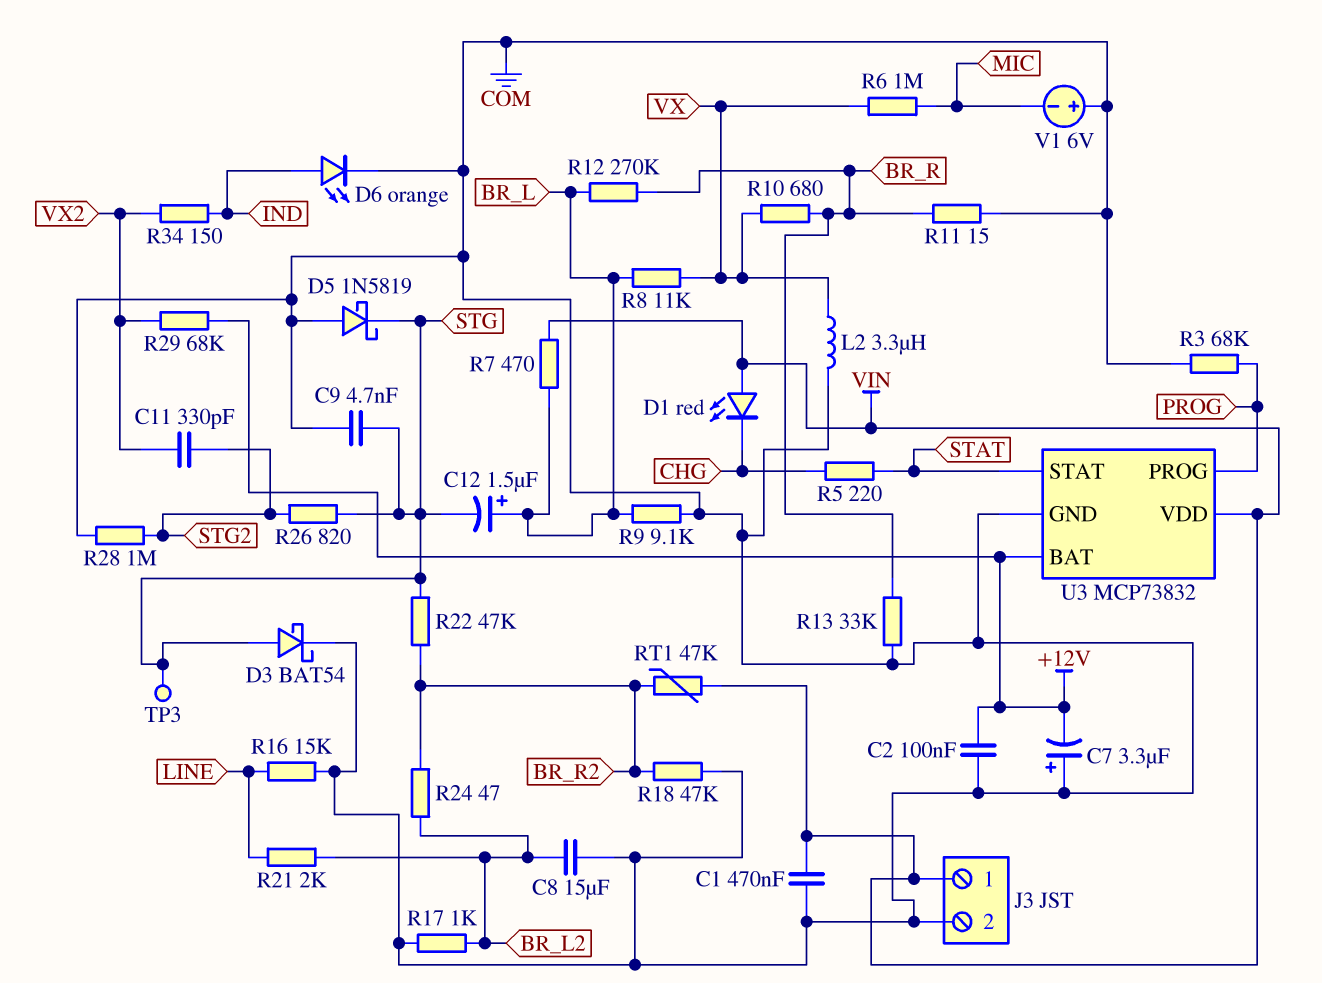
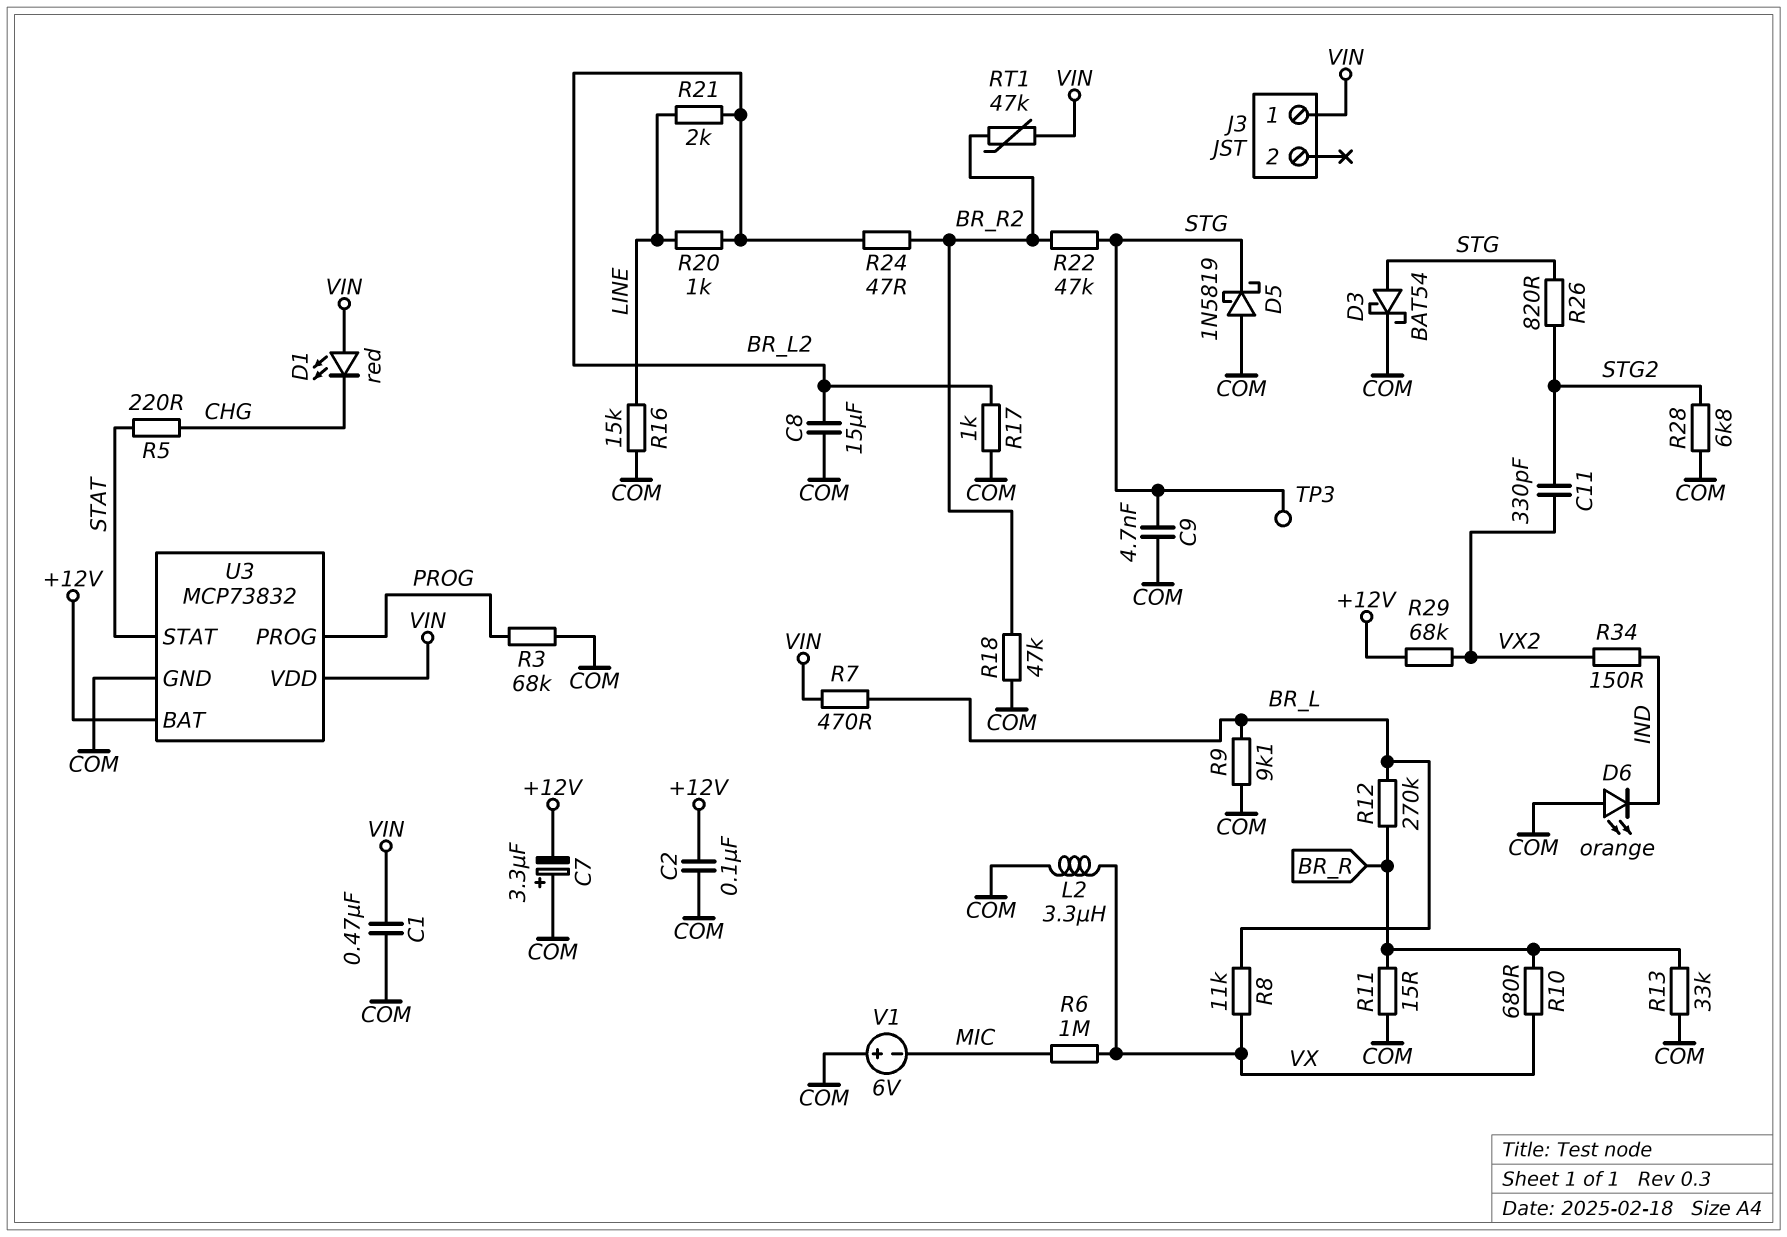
C12: 1.5uF (plus BR_L, minus STG) -> none
D6: LED orange (A IND, K COM) -> LED orange (A COM, K IND)
J3 pin 2: COM -> none
R20: none -> 1k (BR_L2, LINE)
R28: 1M (COM, STG2) -> 6.8k (COM, STG2)

